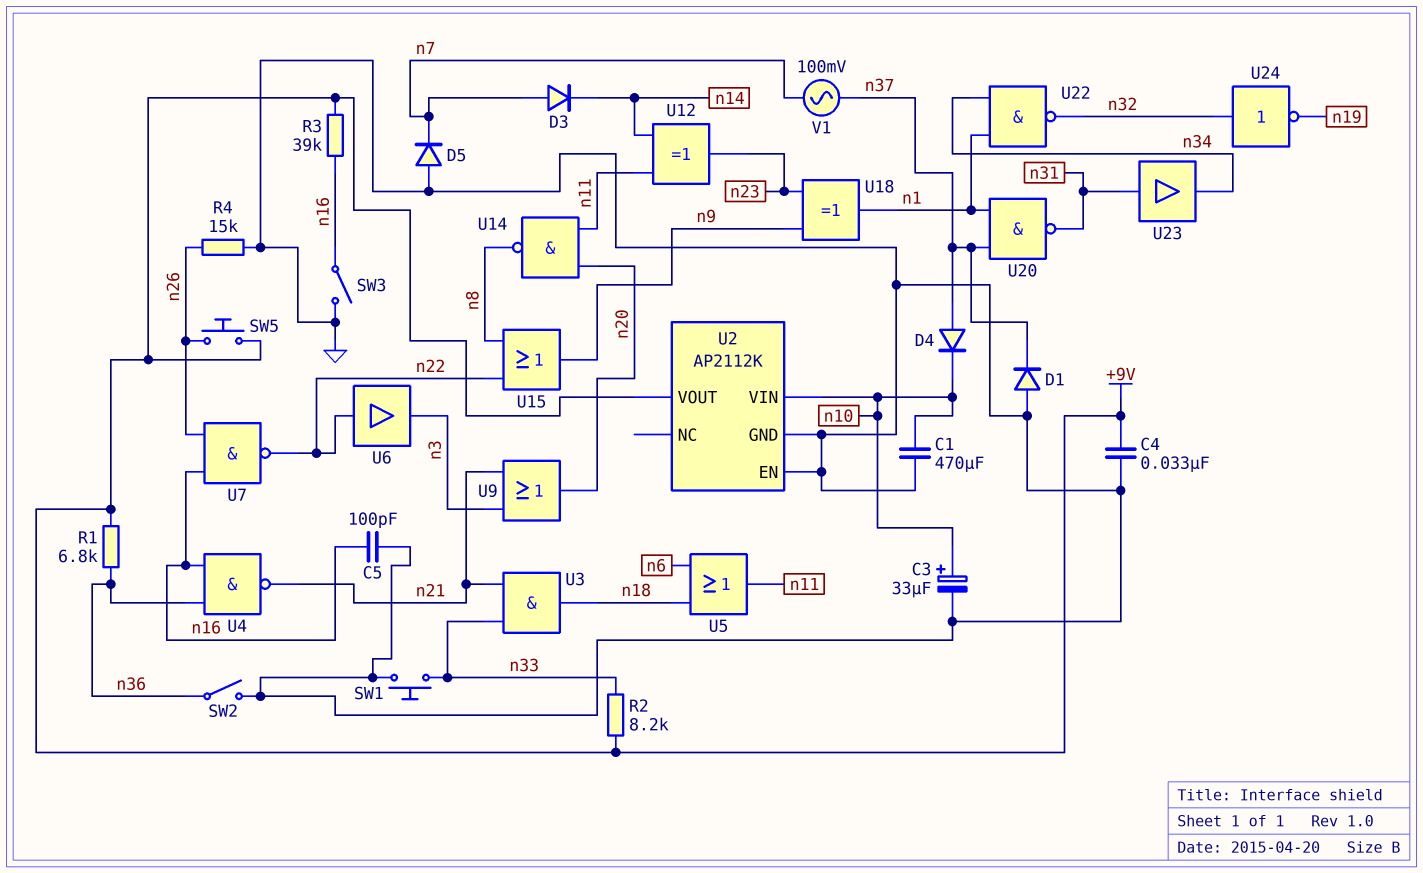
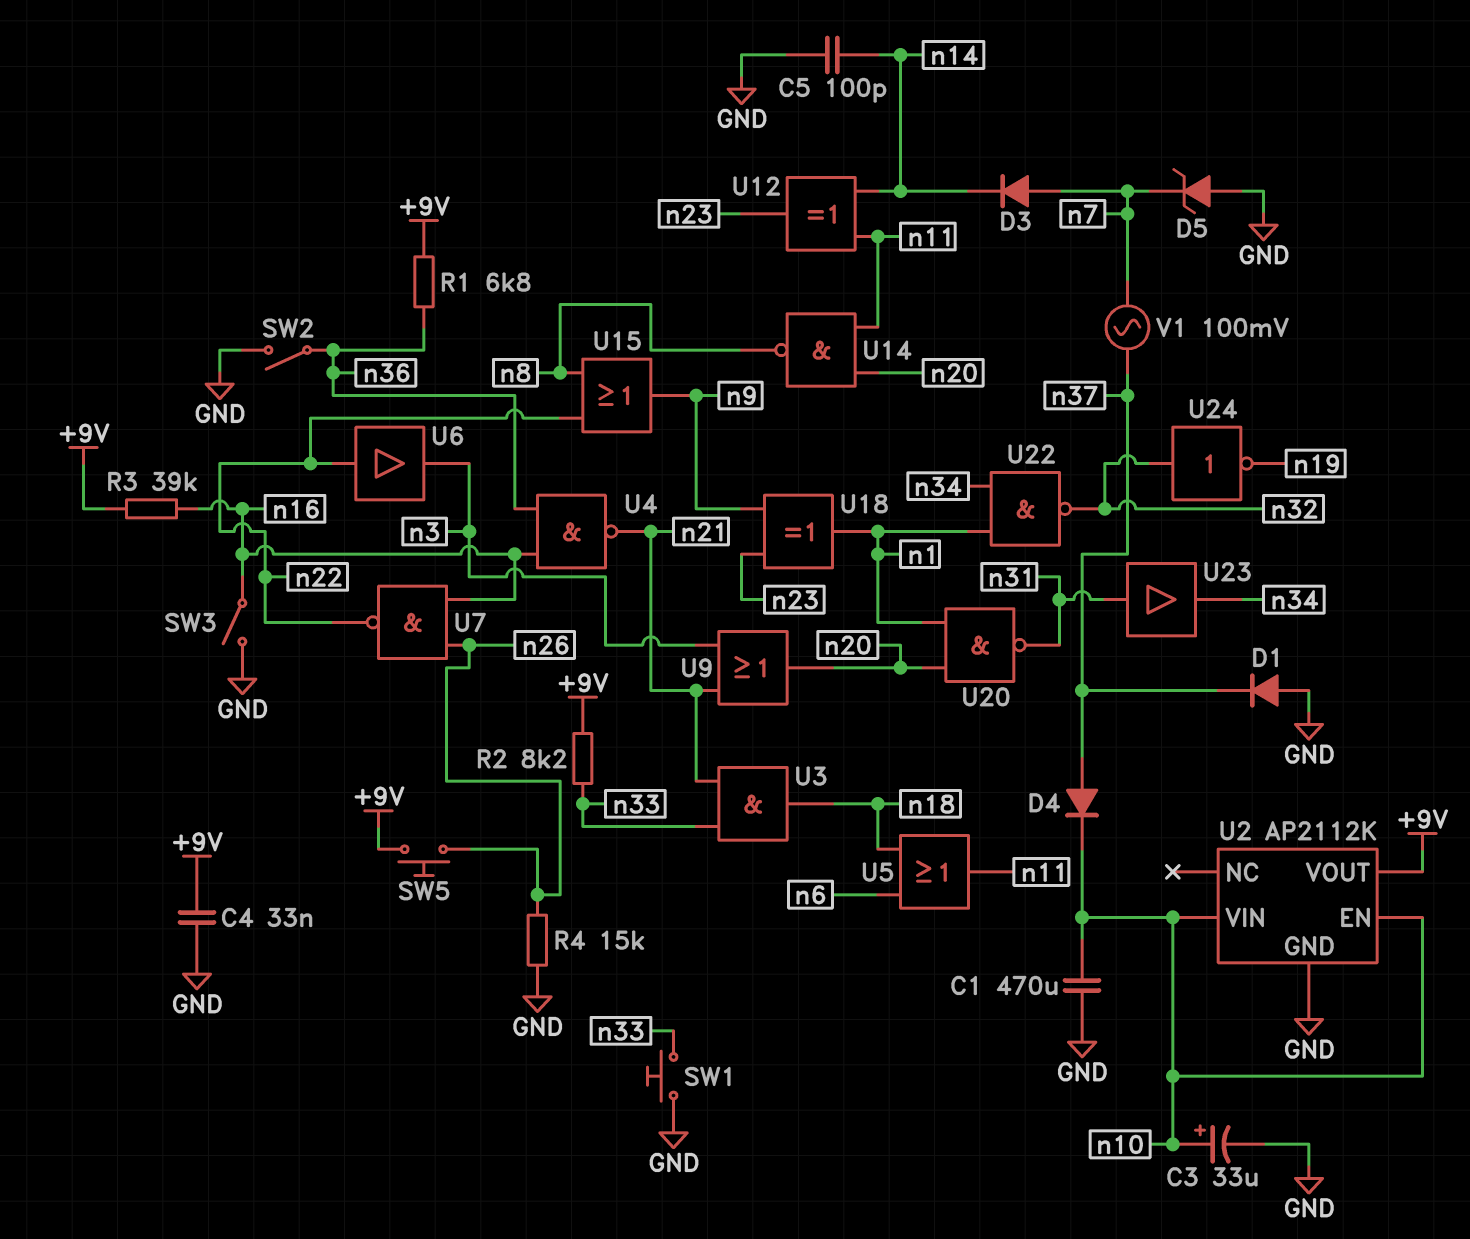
C5: 100pF (GND, n16) -> 100pF (GND, n14)
D5: diode (A GND, K n7) -> zener (A GND, K n7)
U2 pin EN: GND -> n10
U20: NAND (in n1, in n37, out n31) -> NAND (in n1, in n20, out n31)

